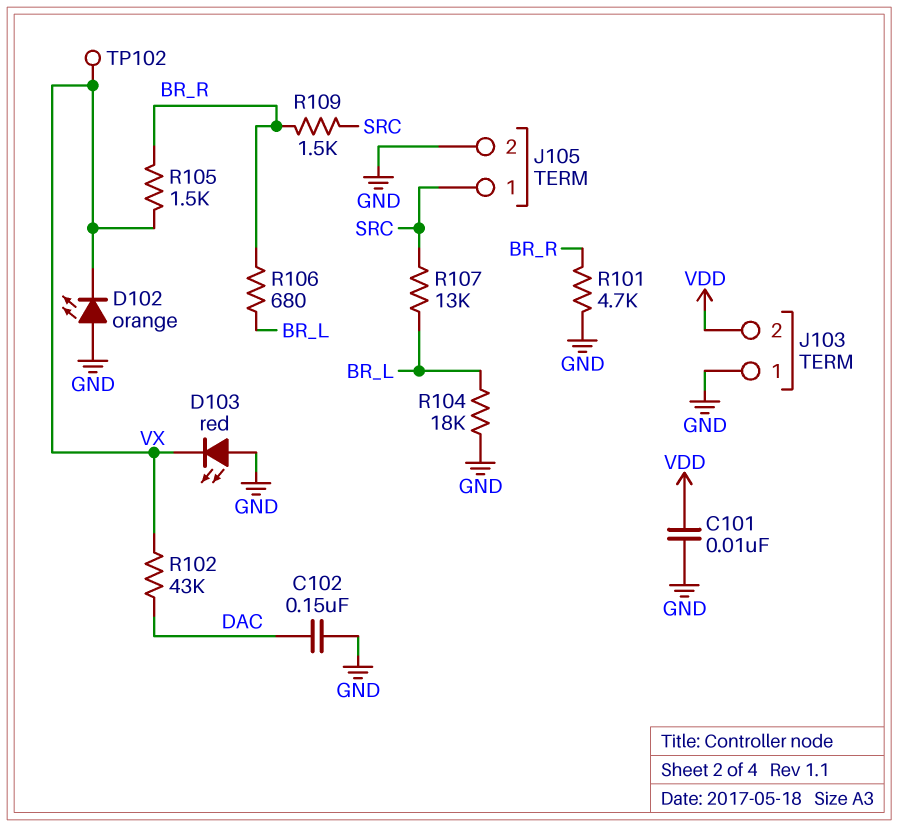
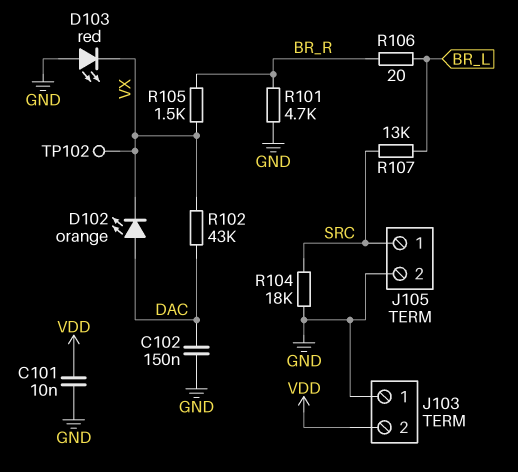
D102: LED orange (A GND, K VX) -> LED orange (A DAC, K VX)
R104: 18k (BR_L, GND) -> 18k (GND, SRC)
R106: 680 (BR_L, BR_R) -> 20 (BR_L, BR_R)
R109: 1.5k (BR_R, SRC) -> none

